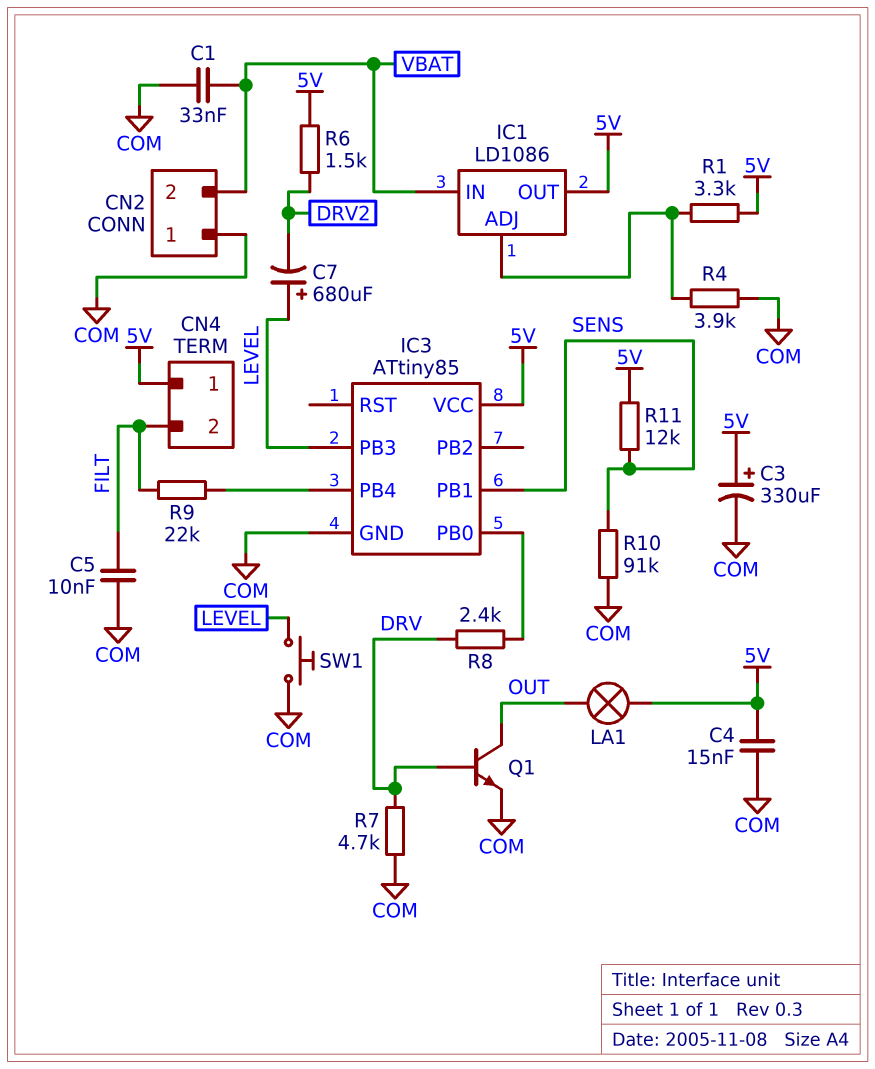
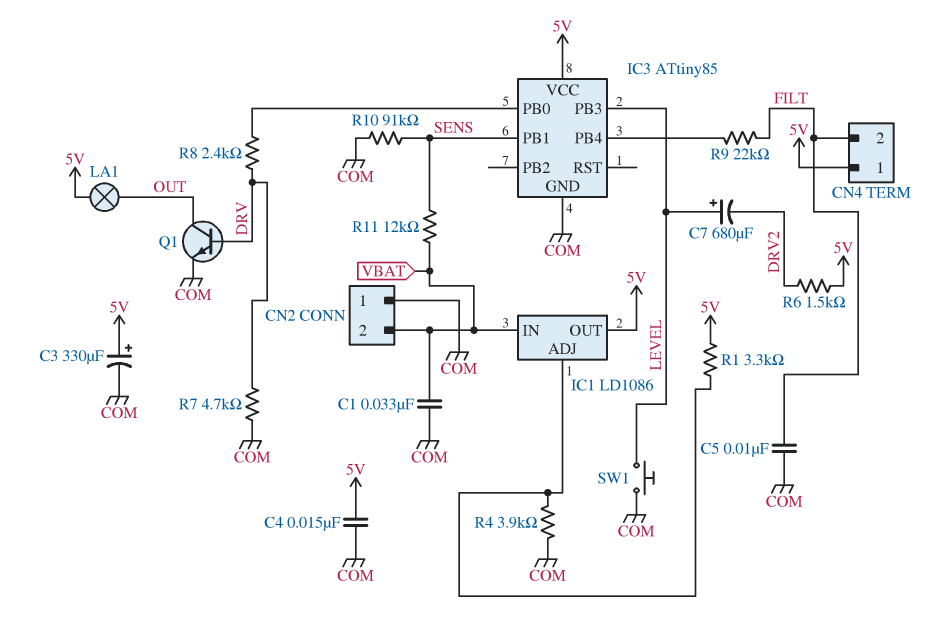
R11: 12k (5V, SENS) -> 12k (SENS, VBAT)

